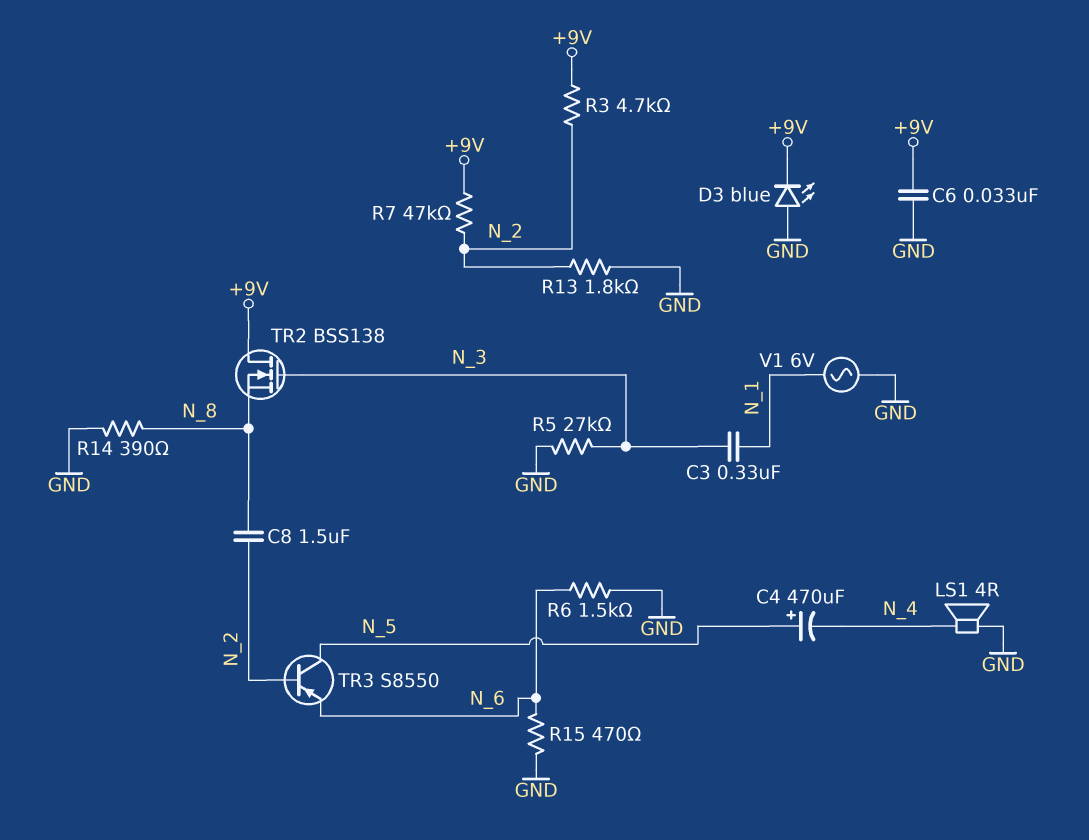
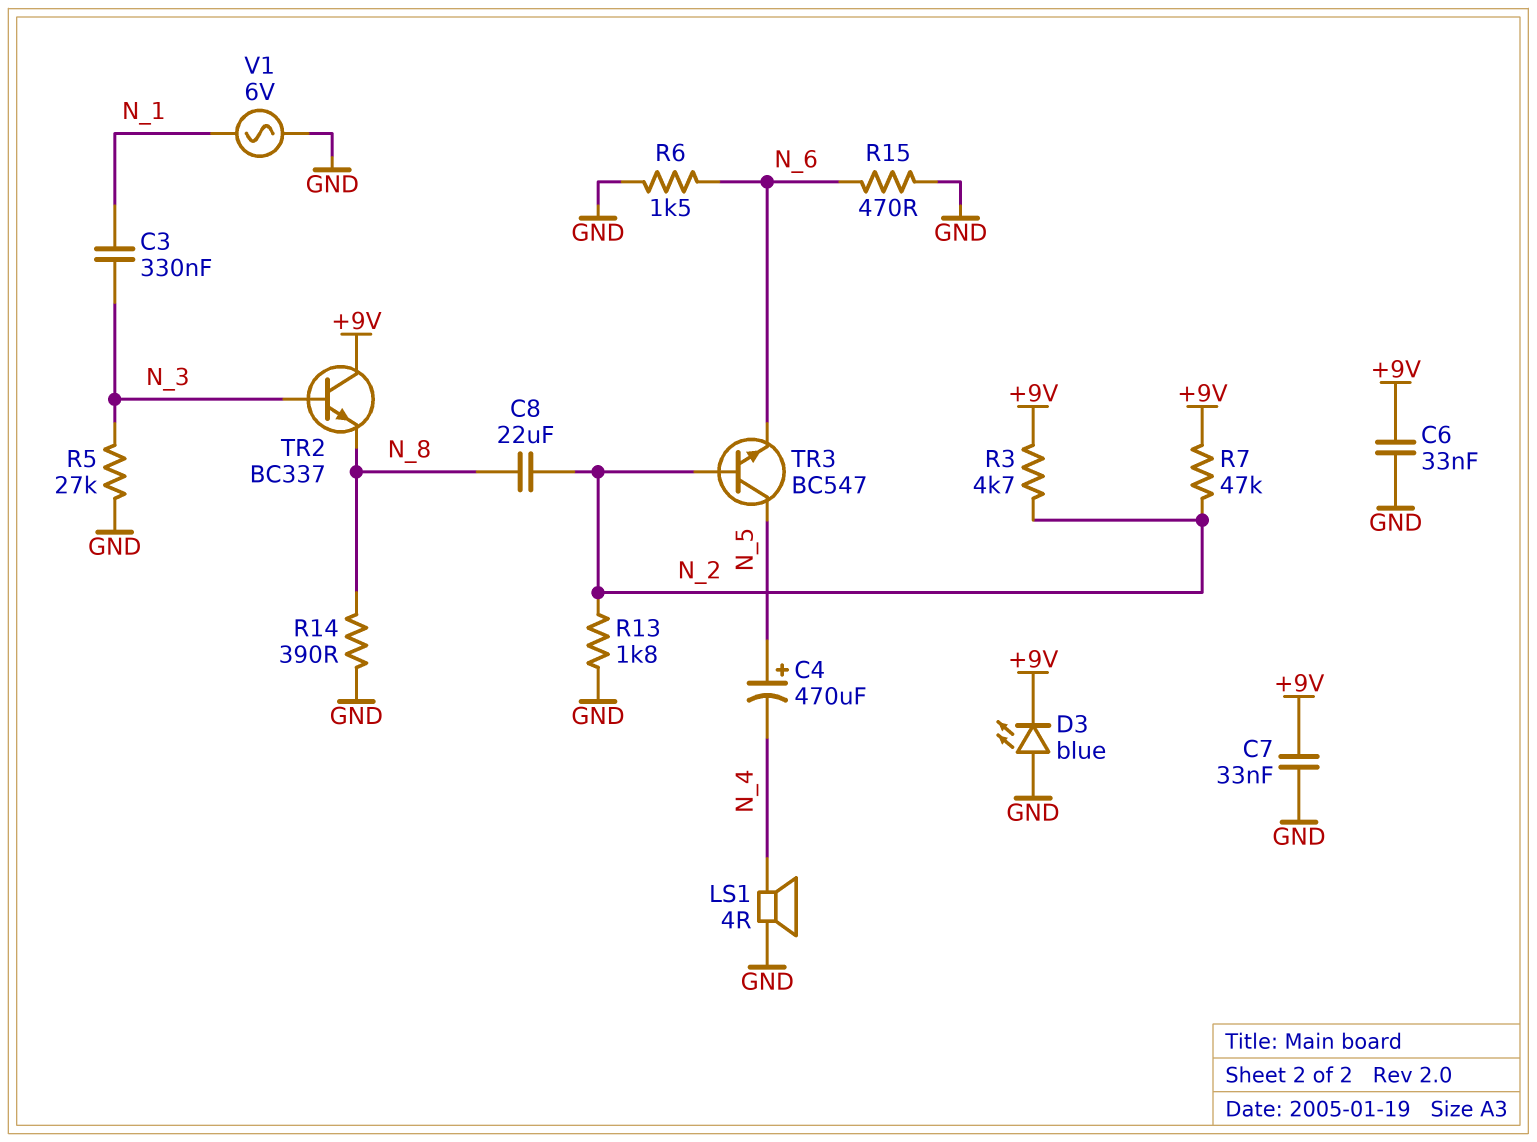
C7: none -> 33nF (+9V, GND)
C8: 1.5uF (N_2, N_8) -> 22uF (N_2, N_8)
TR2: NMOS BSS138 (G N_3, D +9V, S N_8) -> NPN BC337 (B N_3, C +9V, E N_8)
TR3: PNP S8550 (B N_2, C N_5, E N_6) -> NPN BC547 (B N_2, C N_5, E N_6)

